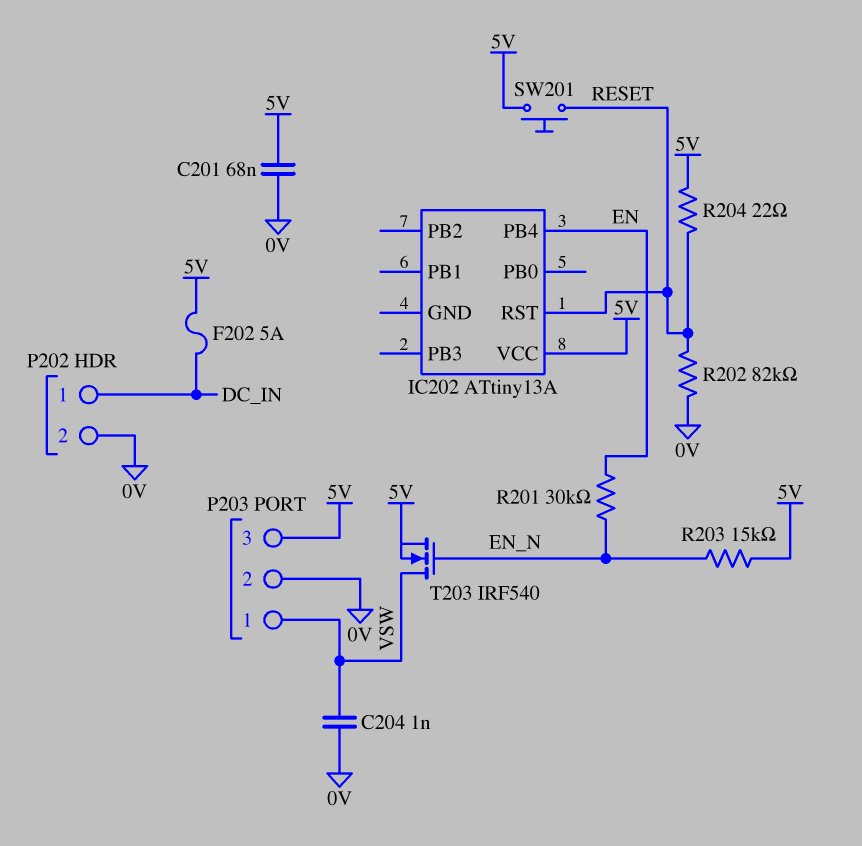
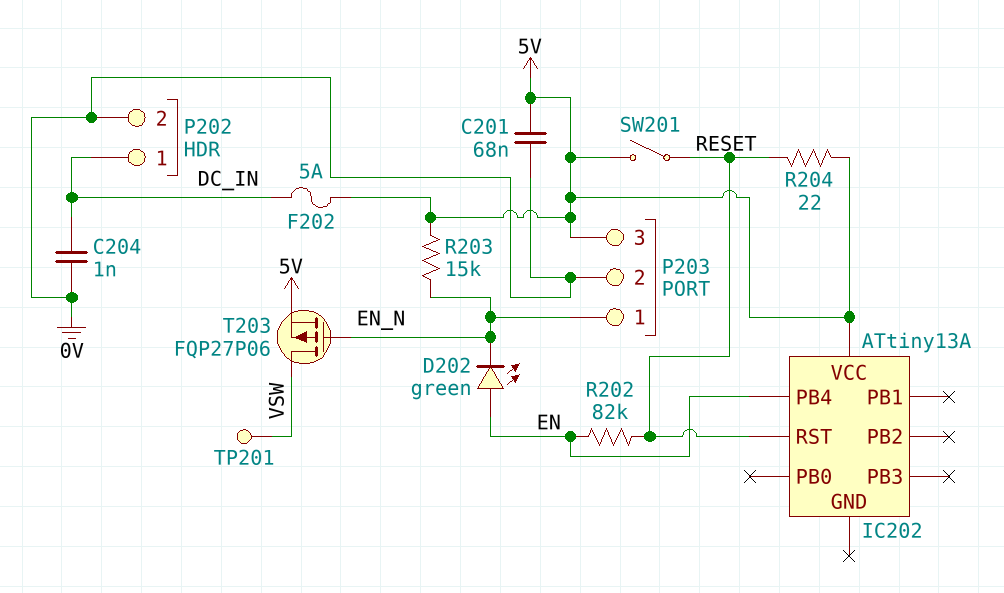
C204: 1nF (0V, VSW) -> 1nF (0V, DC_IN)
D202: none -> LED green (A EN, K EN_N)
P203 pin 1: VSW -> EN_N
R201: 30k (EN, EN_N) -> none
R202: 82k (0V, RESET) -> 82k (EN, RESET)
SW201: button (5V, RESET) -> switch (5V, RESET)
T203: NMOS IRF540 (G EN_N, D VSW, S 5V) -> PMOS FQP27P06 (G EN_N, D VSW, S 5V)
TP201: none -> test point (VSW)

